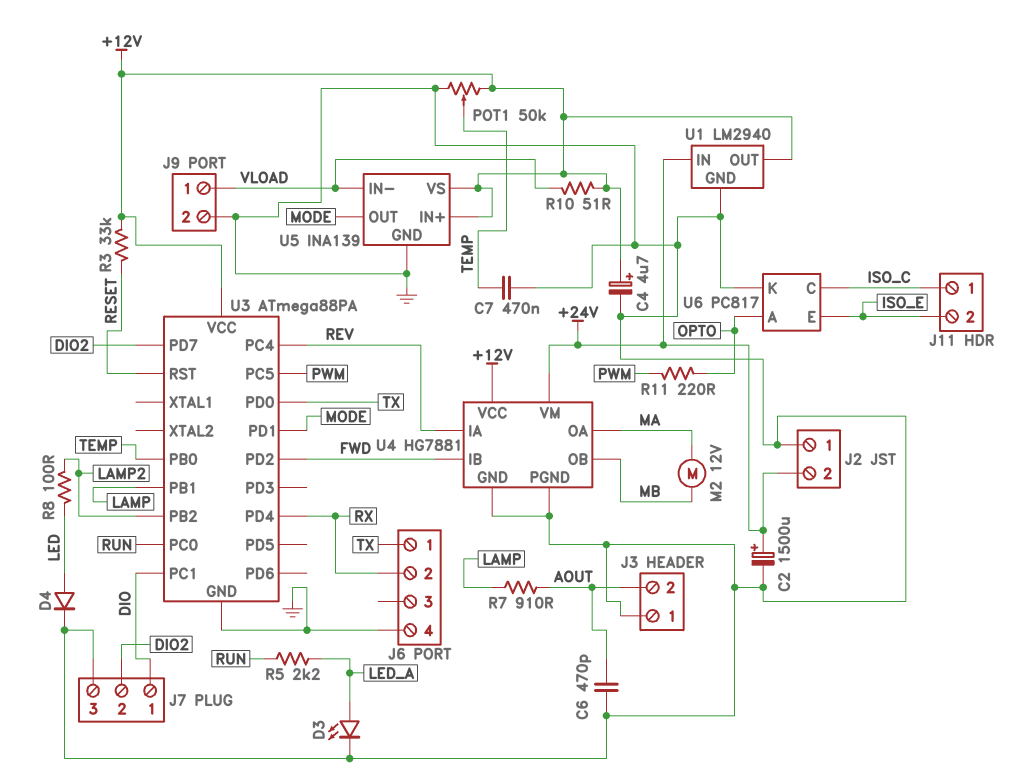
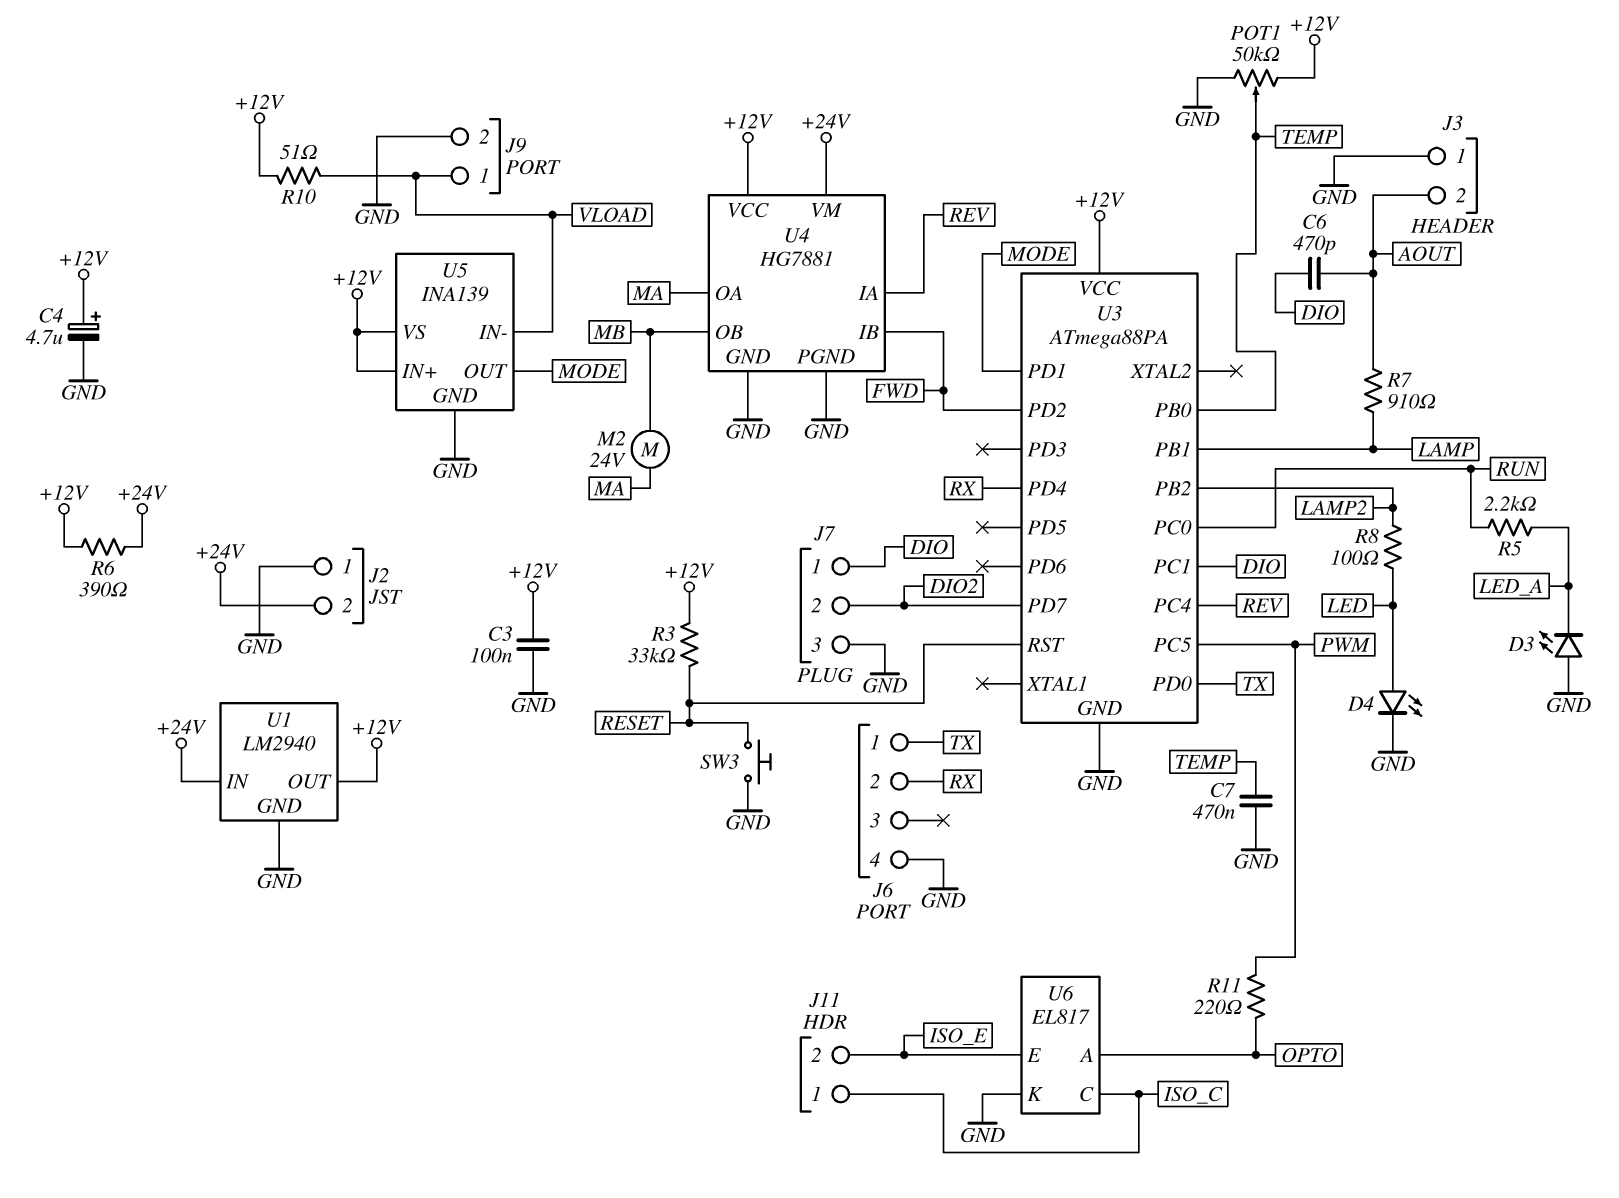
C2: 1500uF (plus +24V, minus GND) -> none
C3: none -> 100nF (+12V, GND)
C6: 470pF (AOUT, GND) -> 470pF (AOUT, DIO)
D3: LED (A LED_A, K GND) -> LED (A GND, K LED_A)
D4: diode (A LED, K GND) -> LED (A LED, K GND)
M2: motor 12V (MA, MB) -> motor 24V (MA, MB)
R6: none -> 390 (+12V, +24V)
SW3: none -> button (GND, RESET)
U6: PC817 -> EL817

